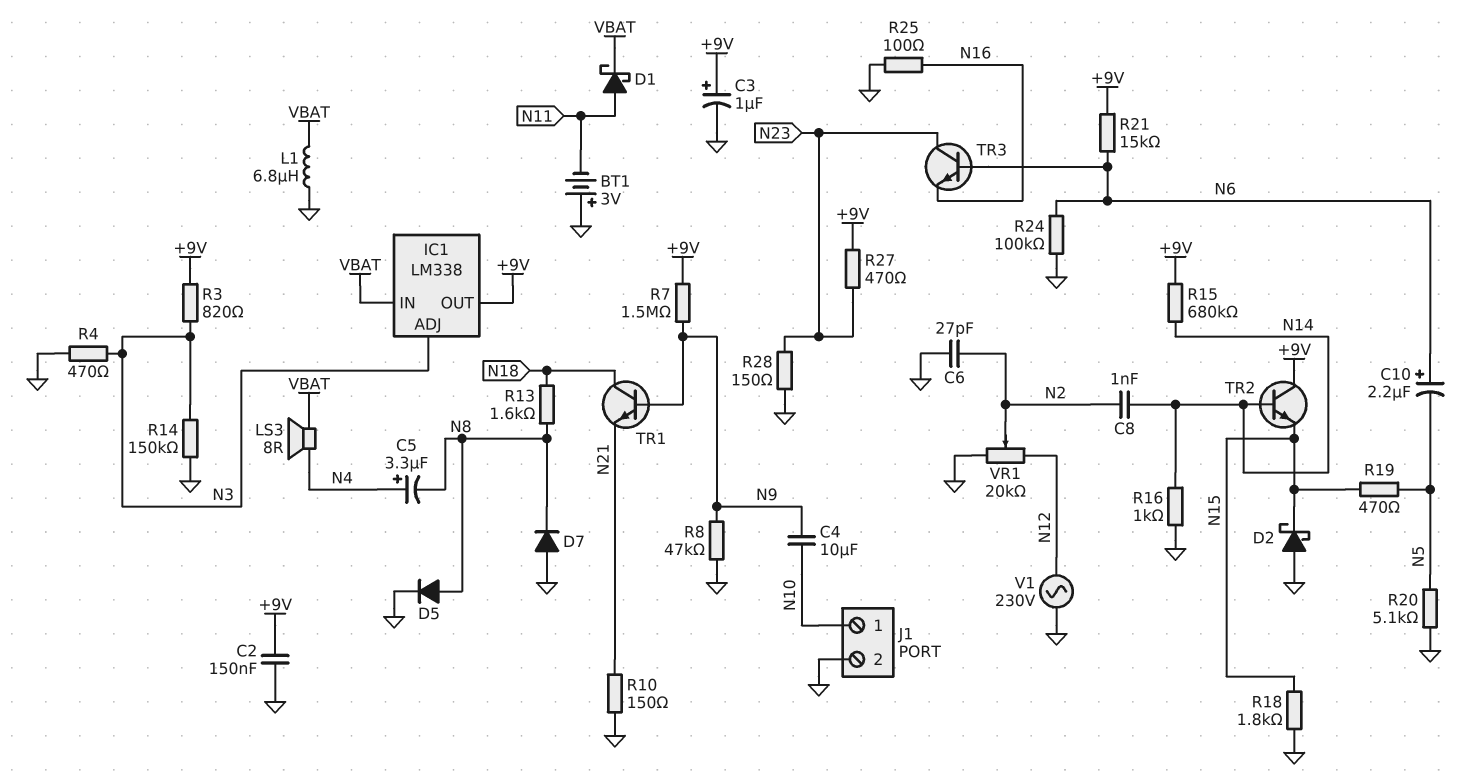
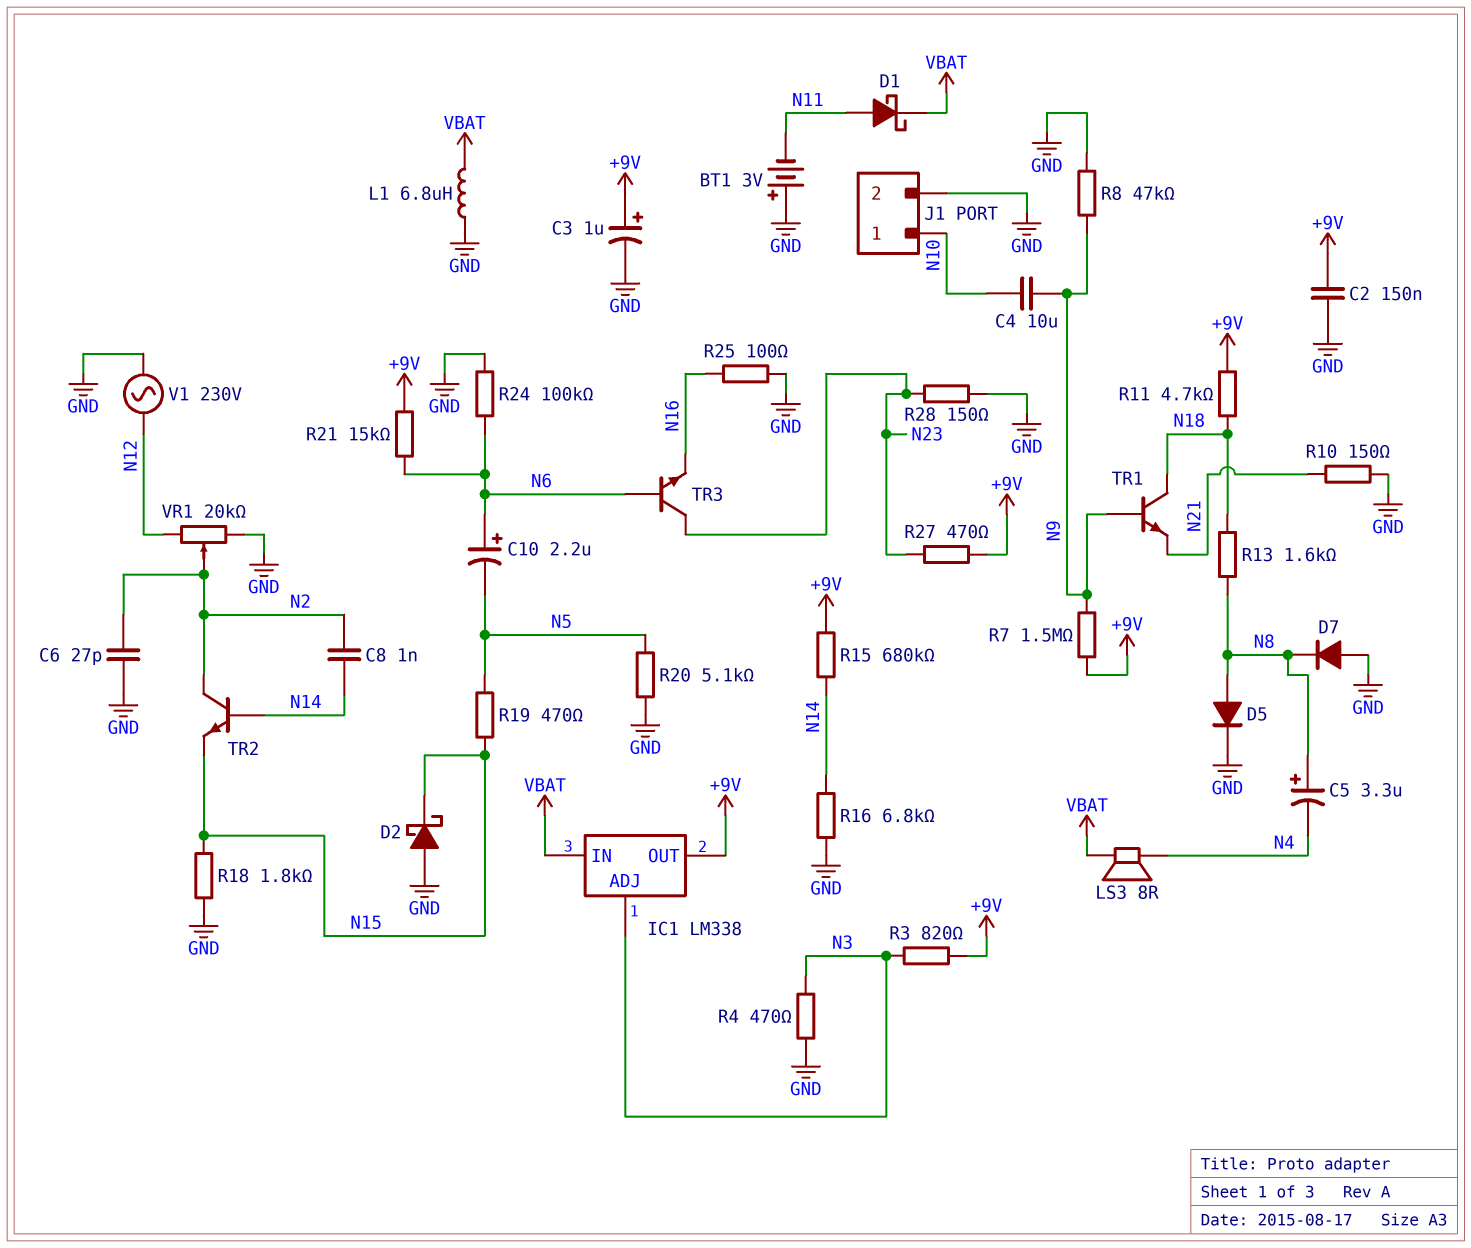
C5: 3.3uF (plus N4, minus N8) -> 3.3uF (plus N8, minus N4)
R11: none -> 4.7k (+9V, N18)
R14: 150k (GND, N3) -> none
R16: 1k (GND, N14) -> 6.8k (GND, N14)
TR2: NPN (B N14, C +9V, E N15) -> NPN (B N14, C N2, E N15)

